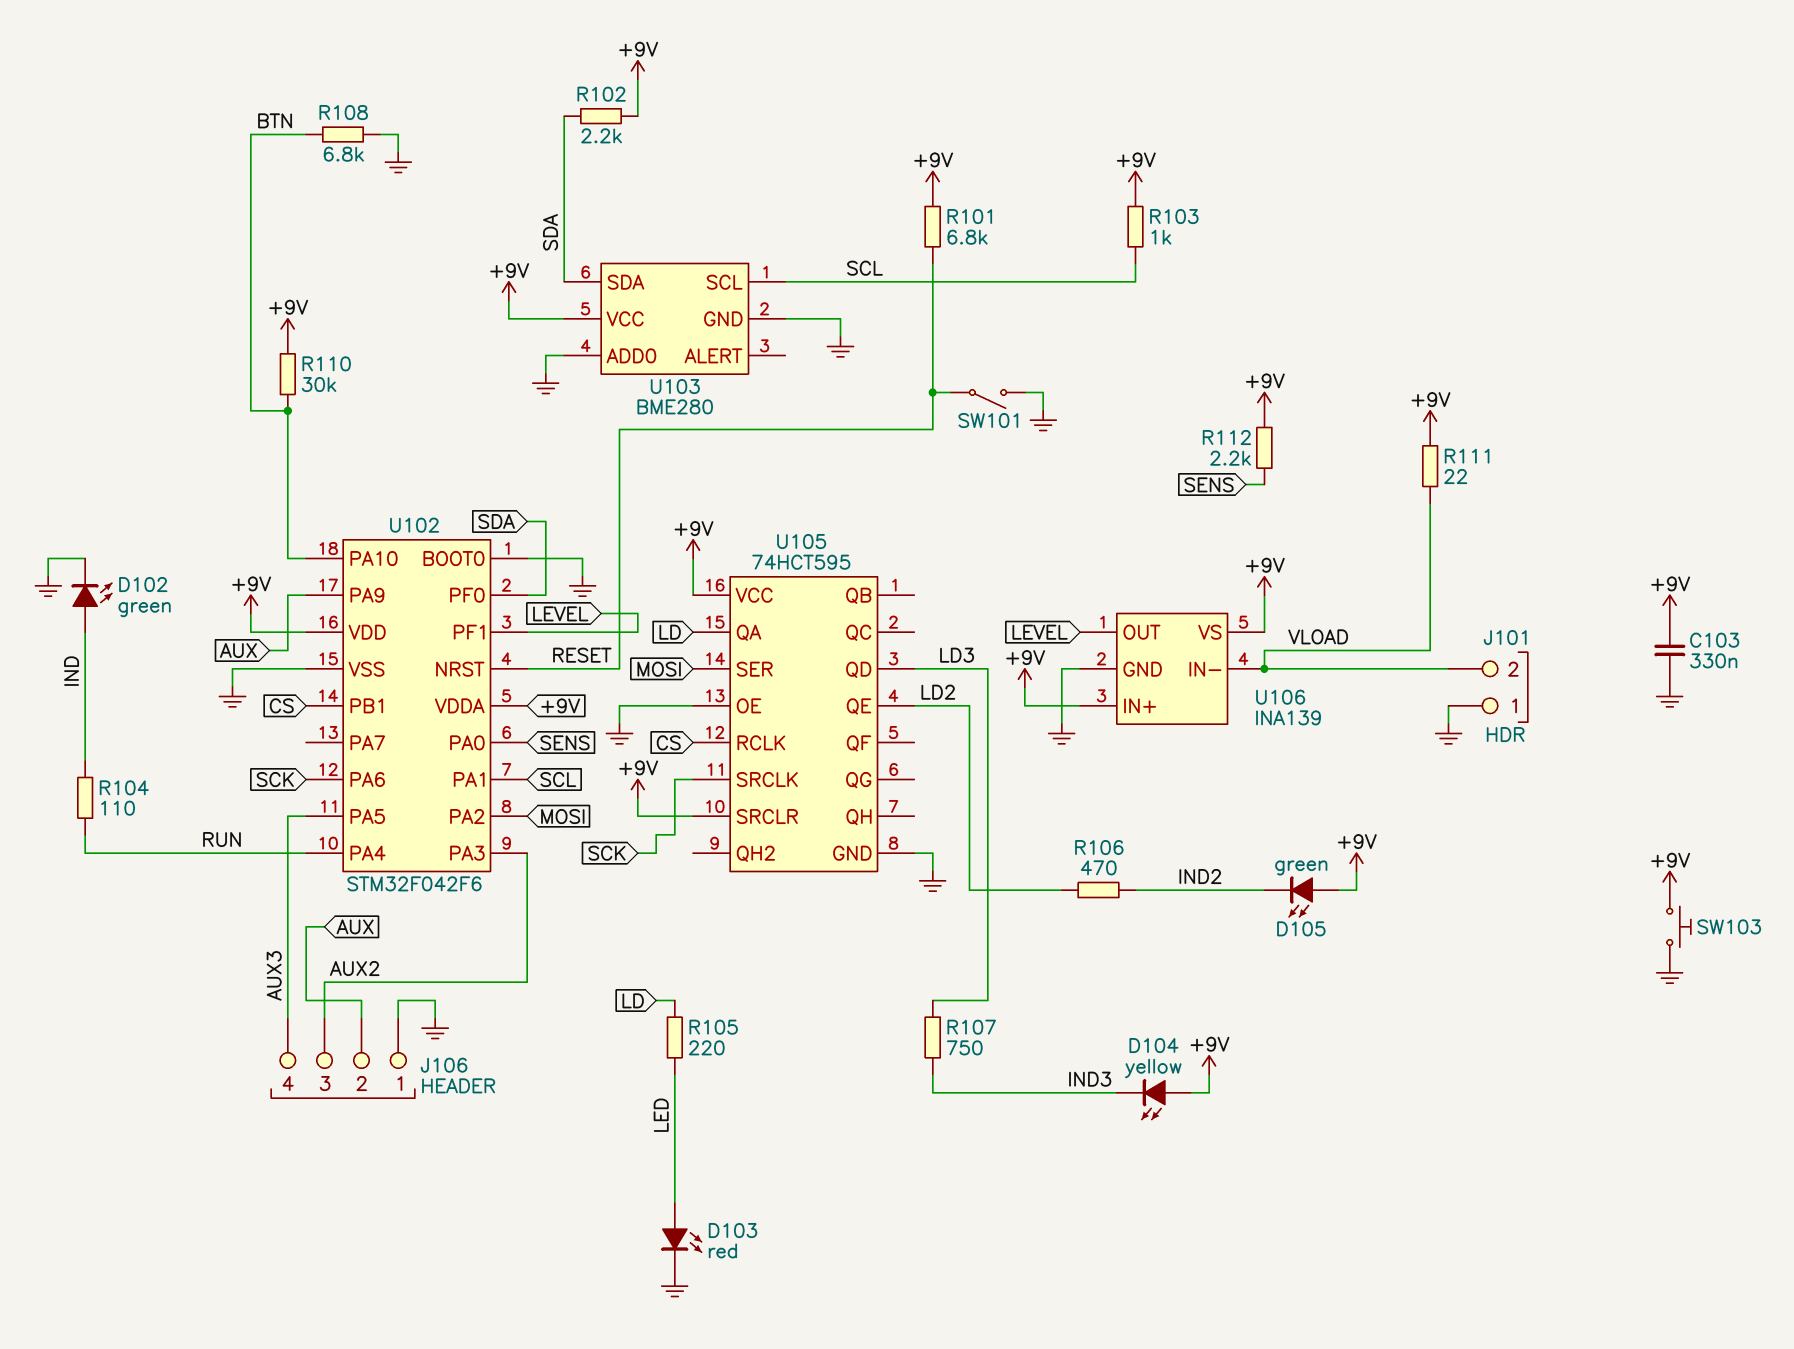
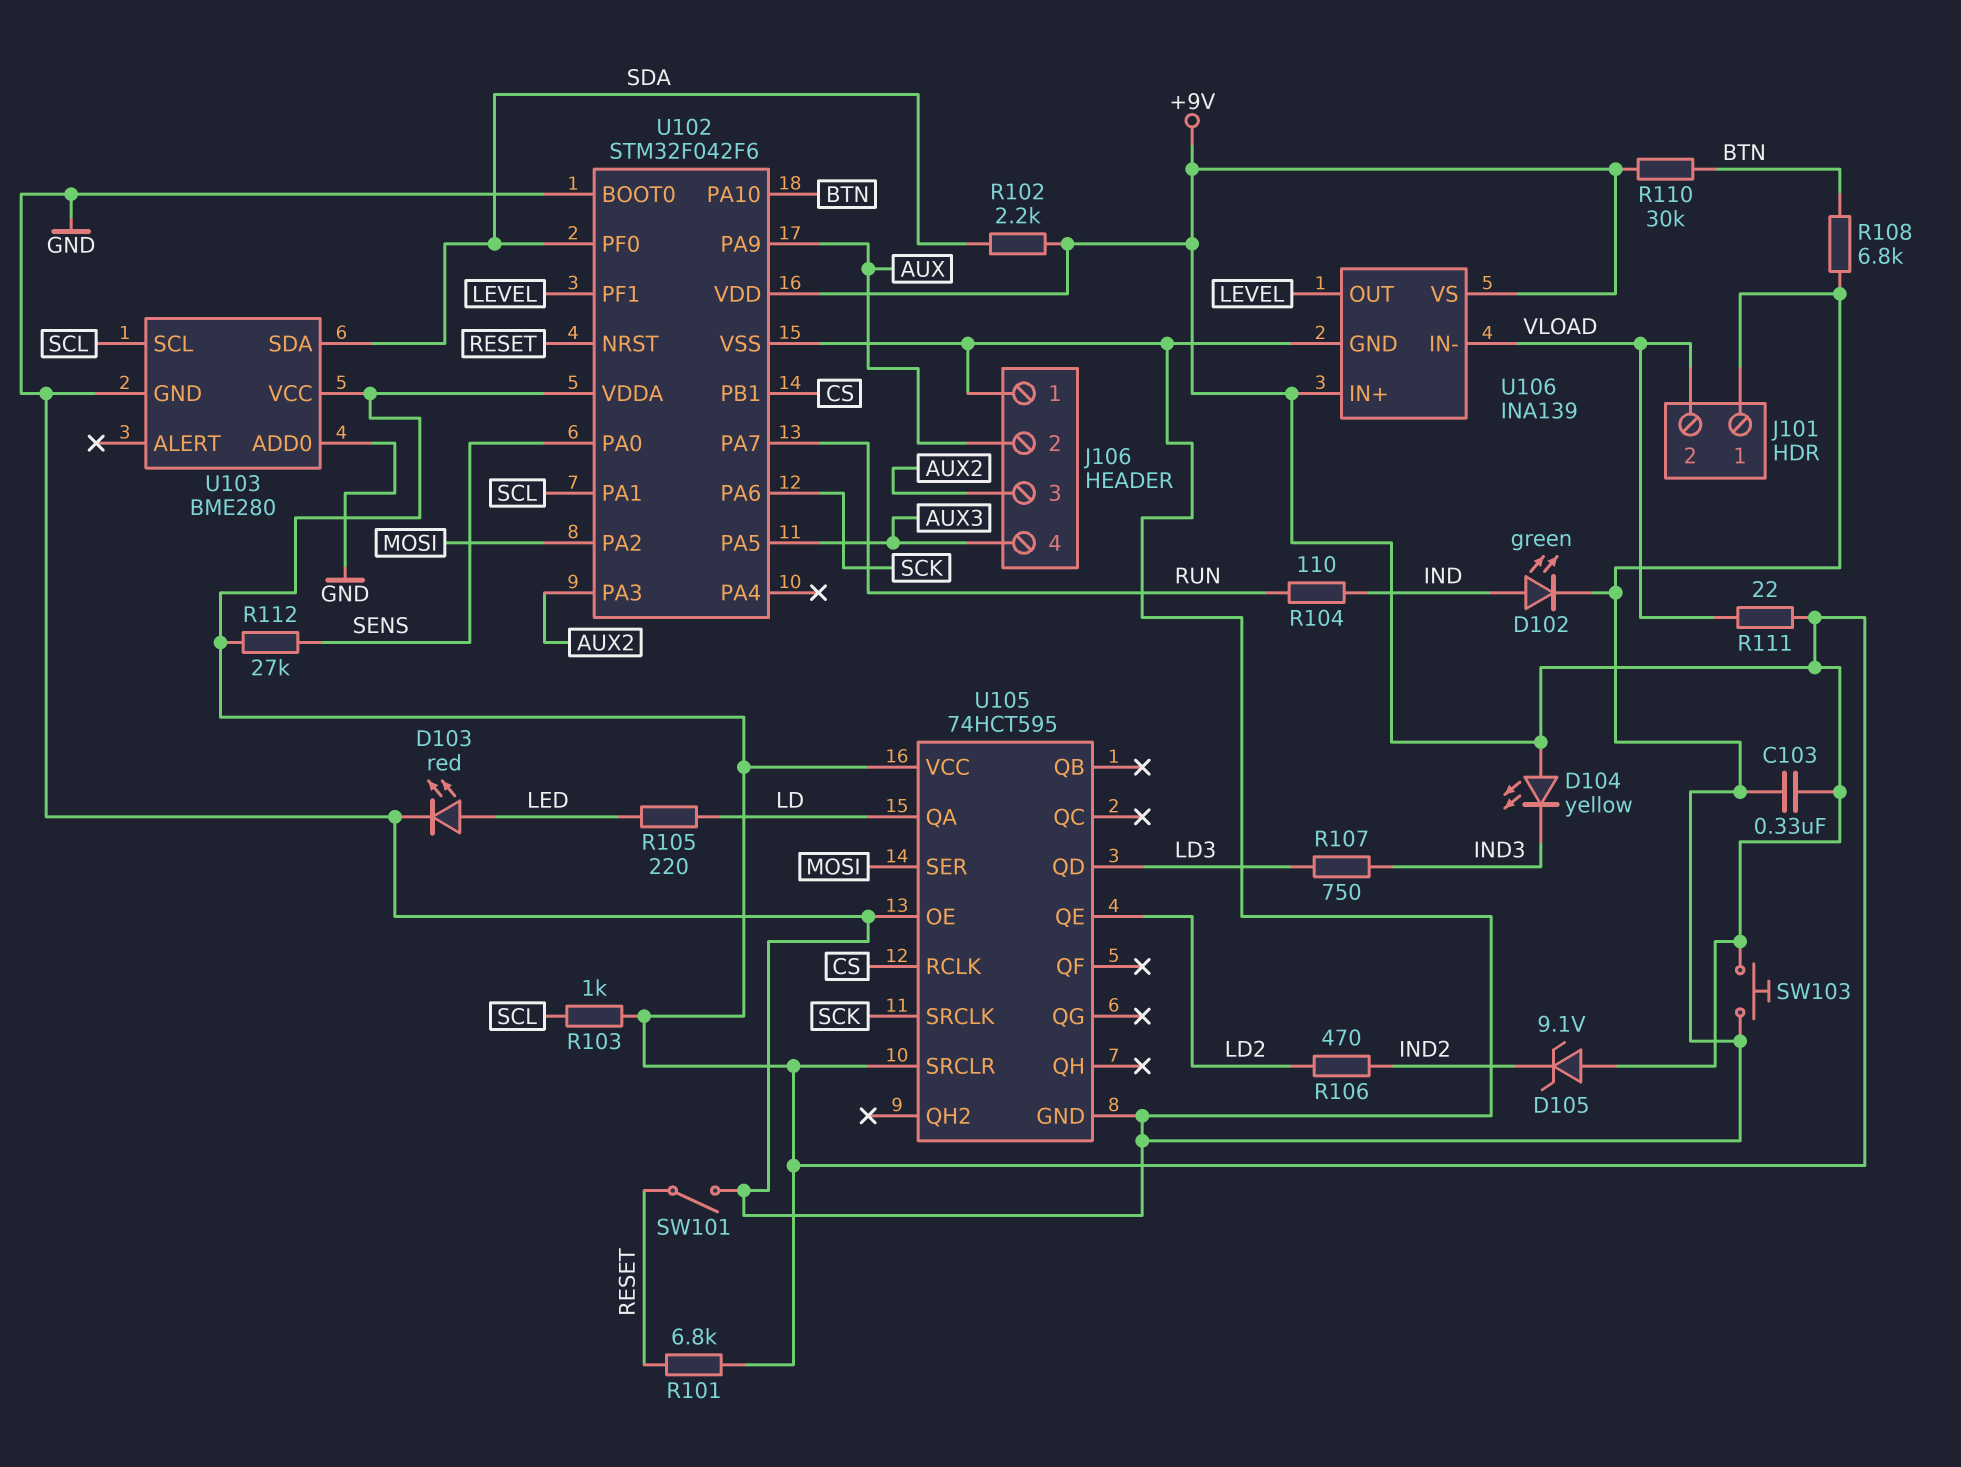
D105: LED green (A +9V, K IND2) -> zener 9.1V (A +9V, K IND2)
R112: 2.2k (+9V, SENS) -> 27k (+9V, SENS)
U102 pin PA4: RUN -> none
U102 pin PA7: none -> RUN

